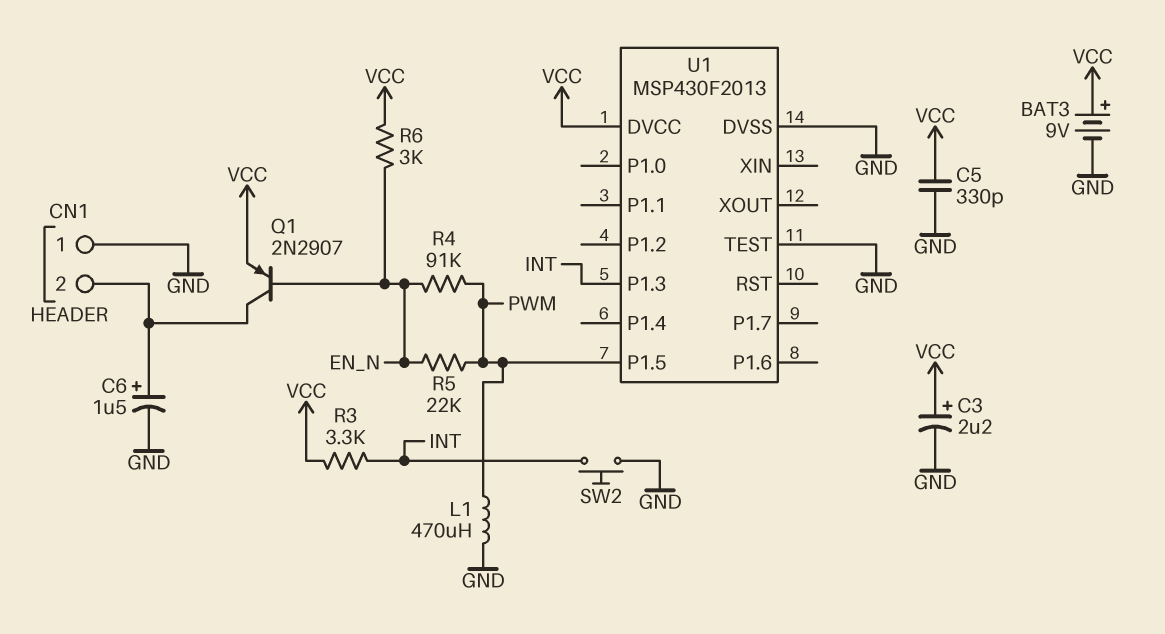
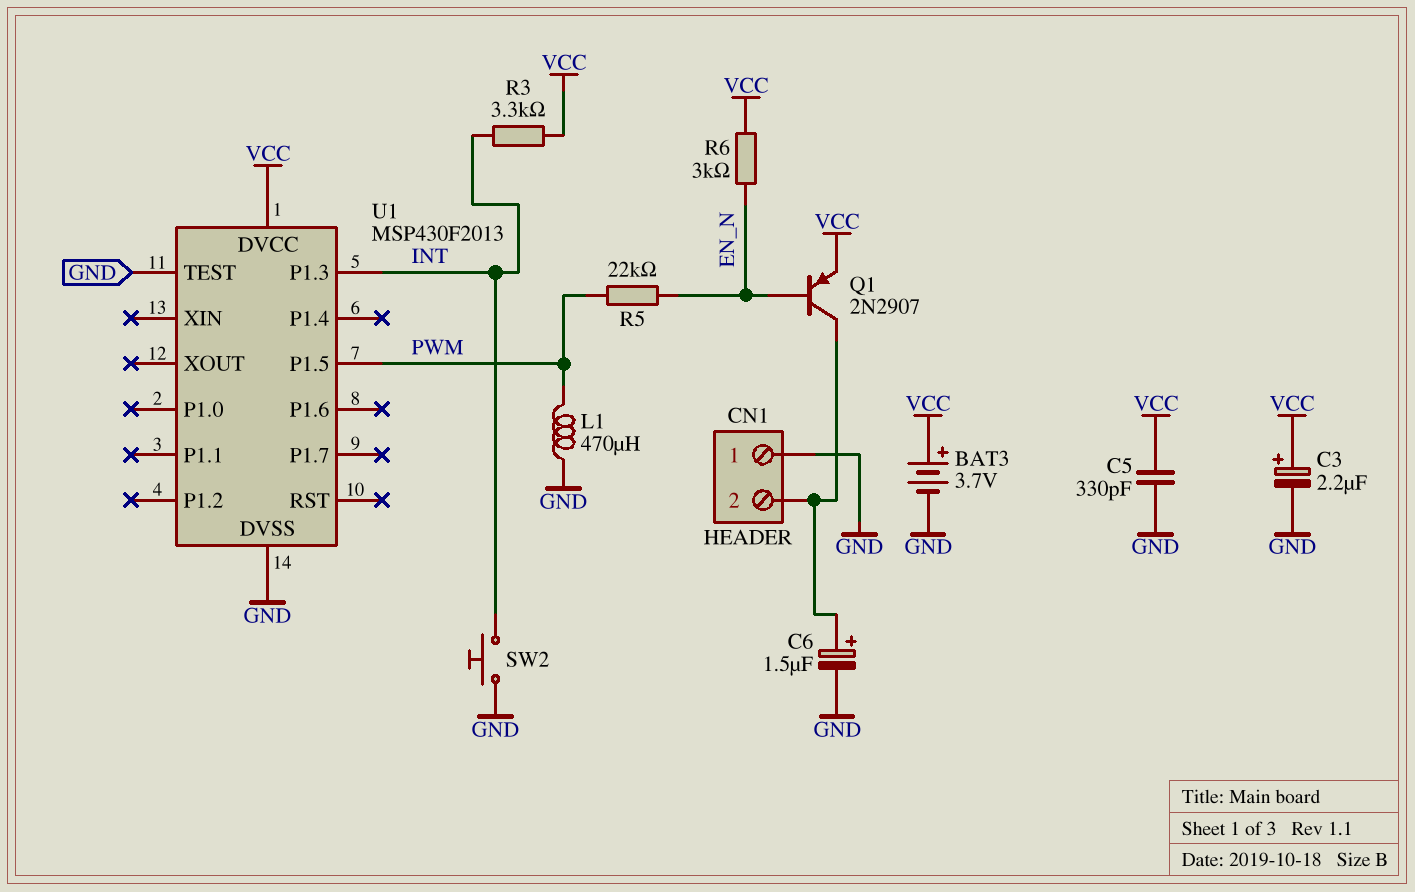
BAT3: 9V (plus VCC, minus GND) -> 3.7V (plus VCC, minus GND)
R4: 91k (EN_N, PWM) -> none

